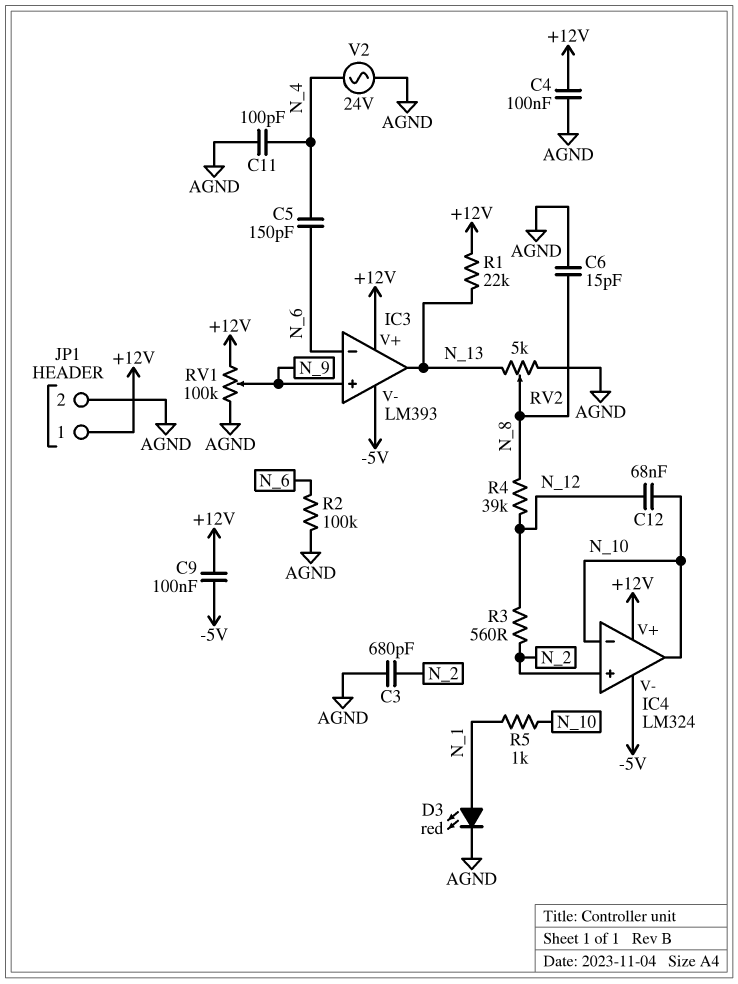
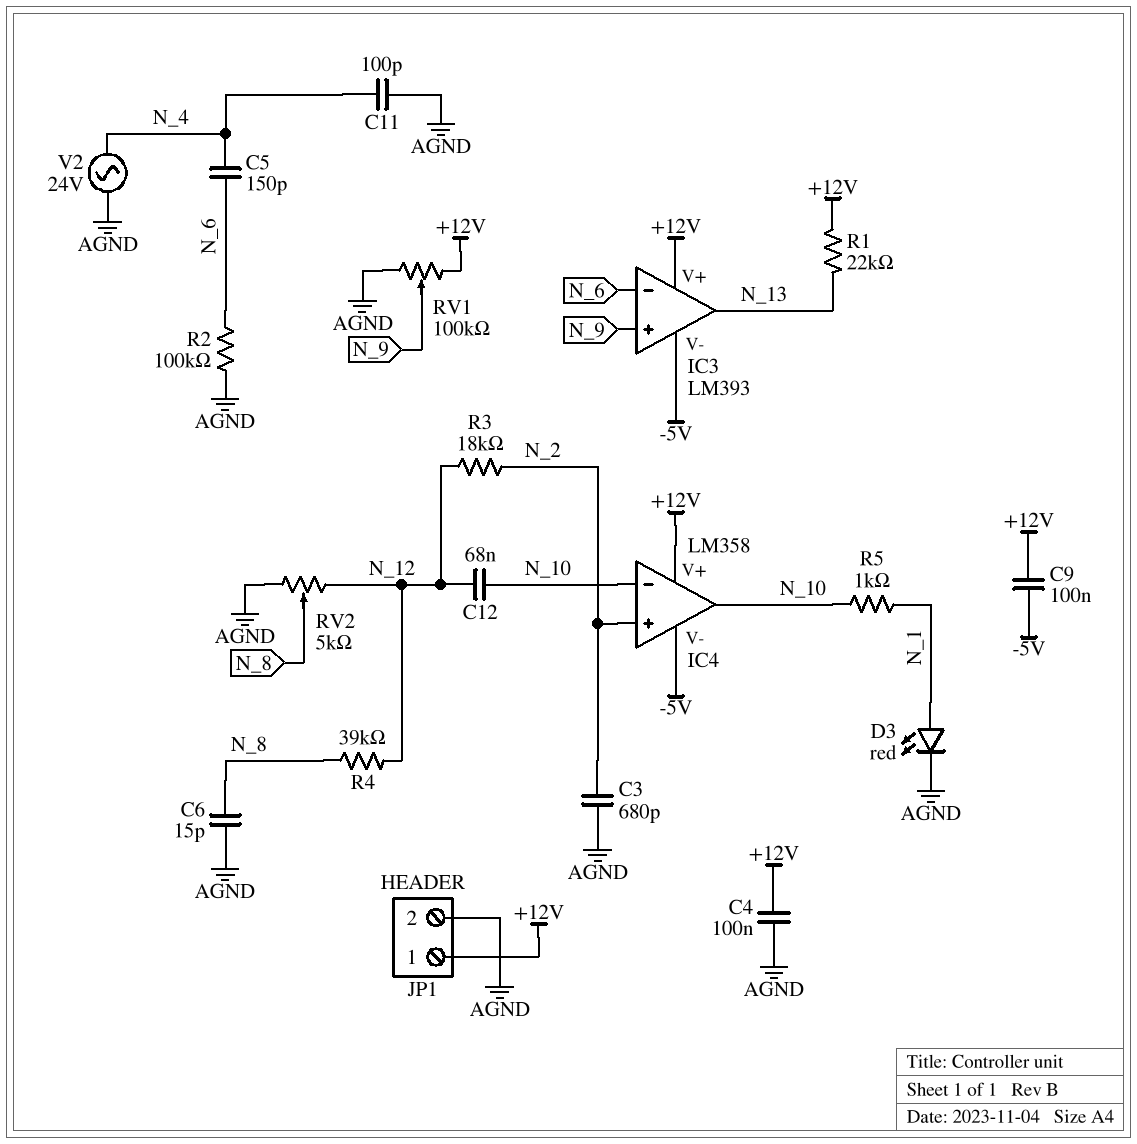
IC4: LM324 -> LM358
R3: 560 (N_2, N_12) -> 18k (N_2, N_12)
RV2: 5k (AGND, N_13, wiper N_8) -> 5k (AGND, N_12, wiper N_8)

